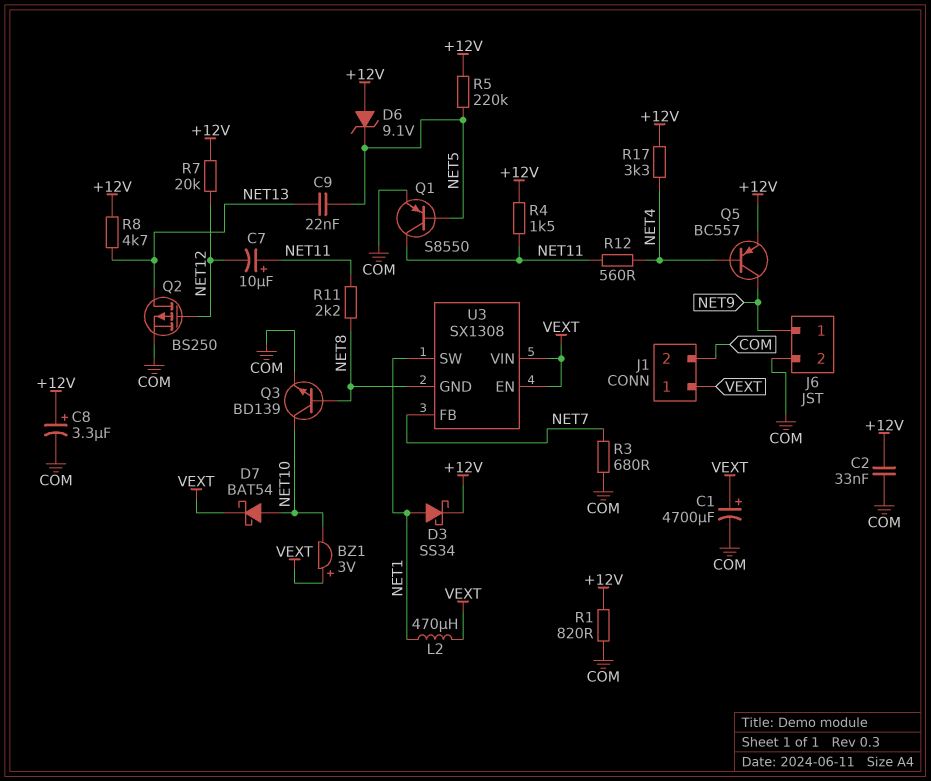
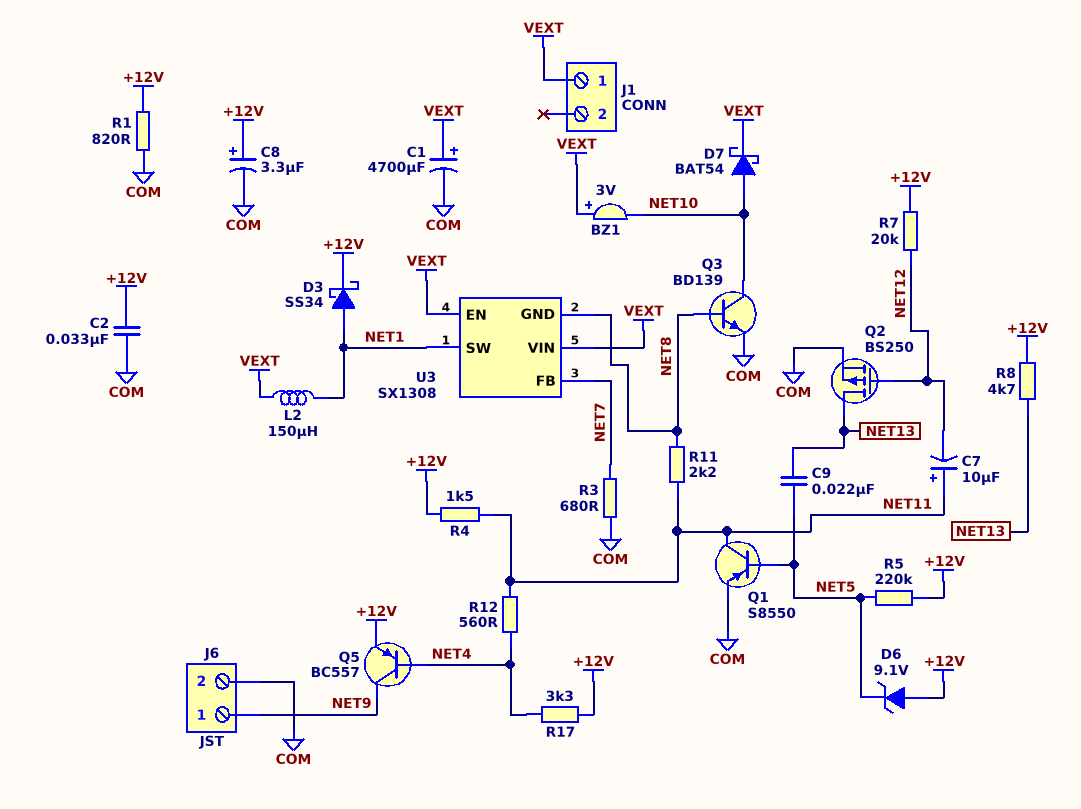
J1 pin 2: COM -> none
L2: 470uH (NET1, VEXT) -> 150uH (NET1, VEXT)

